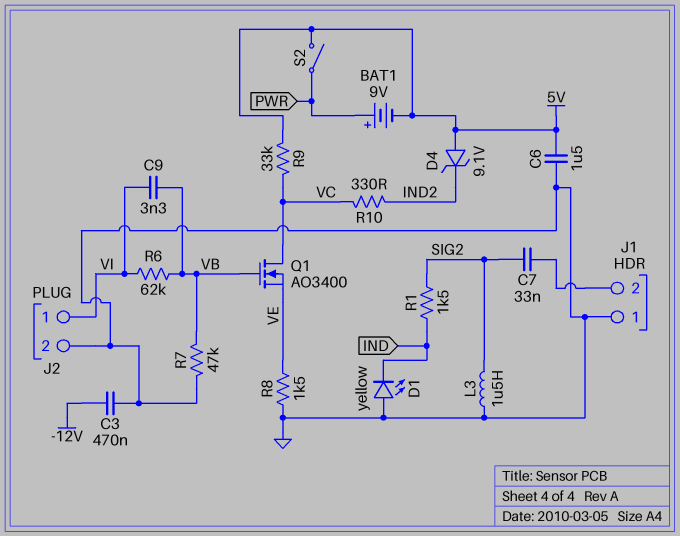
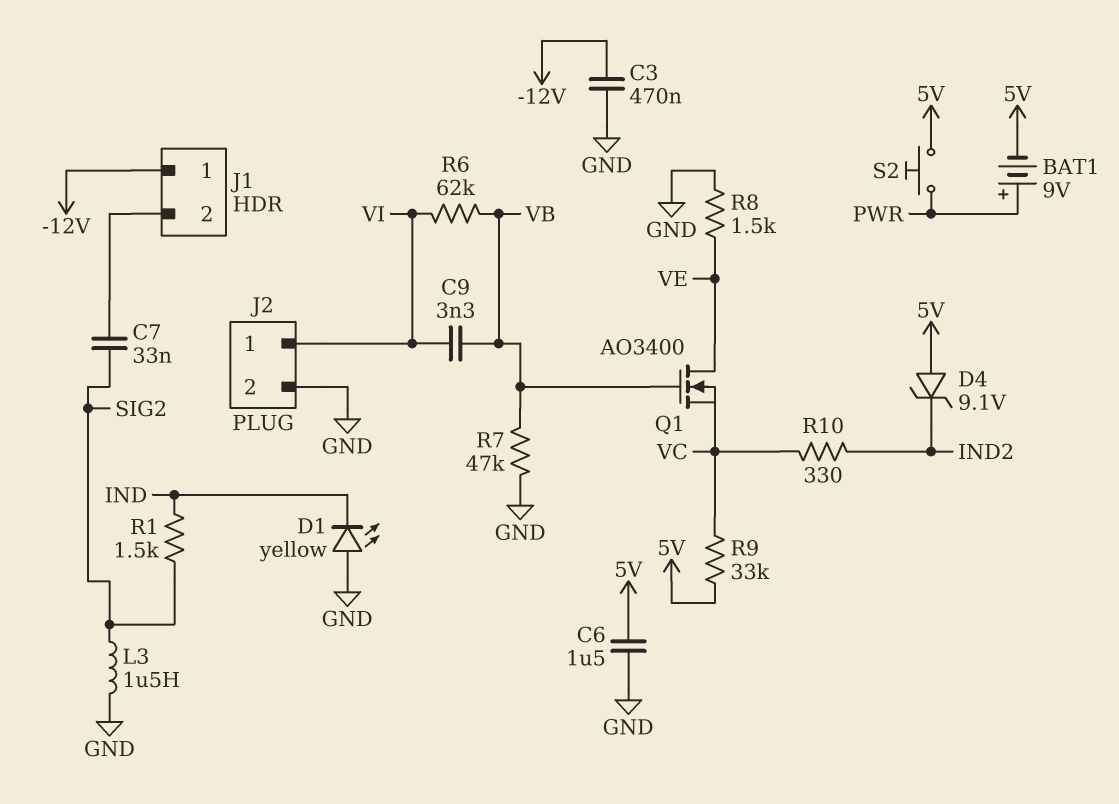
J1 pin 1: GND -> -12V
Q1: NMOS AO3400 (G VB, D VC, S VE) -> NMOS AO3400 (G VB, D VE, S VC)
S2: switch (5V, PWR) -> button (5V, PWR)

